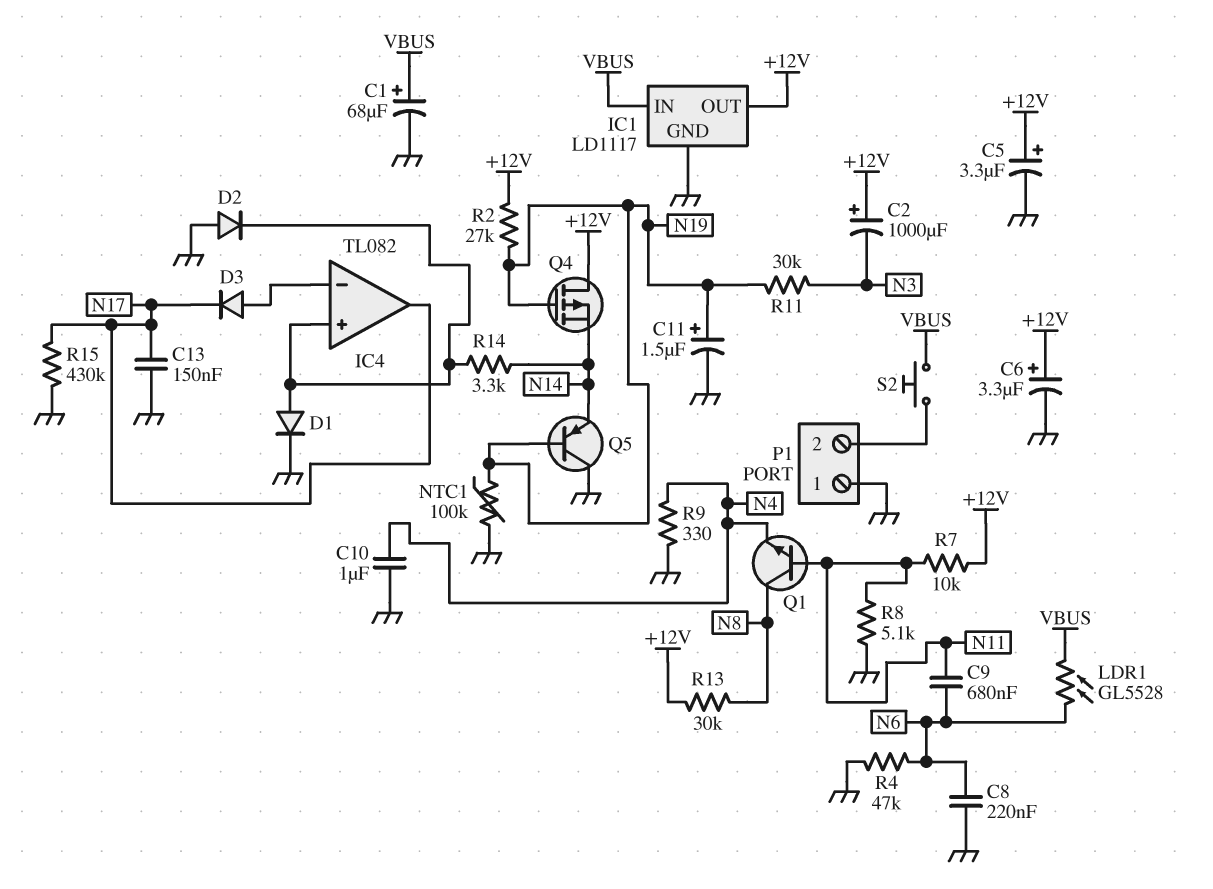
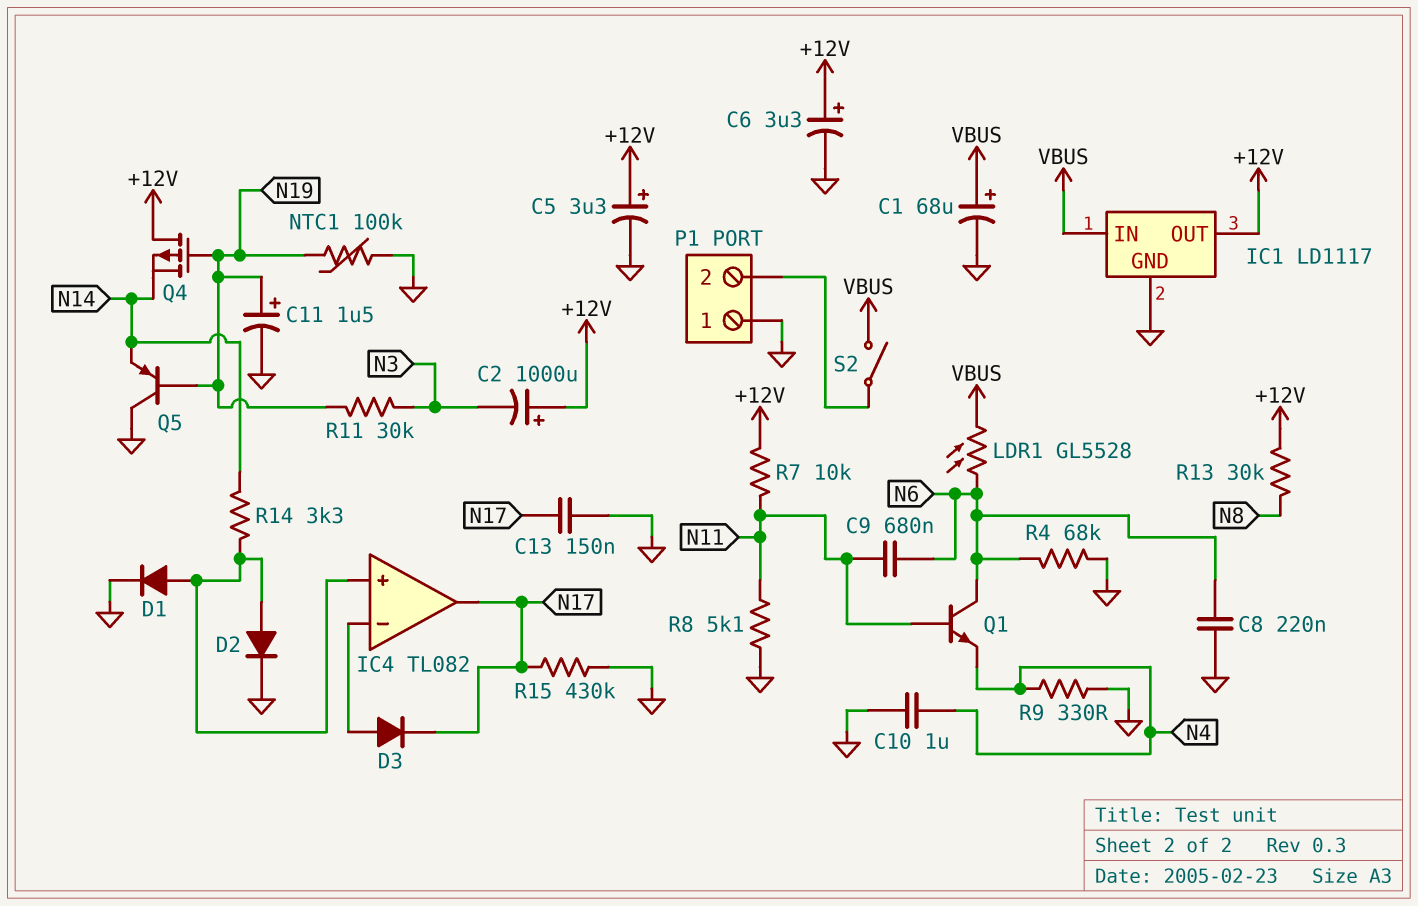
D2: diode (A GND, K IC4/in+) -> diode (A IC4/in+, K GND)
Q1: NPN (B N11, C N8, E N4) -> NPN (B N11, C N6, E N4)
R2: 27k (+12V, N19) -> none
R4: 47k (GND, N6) -> 68k (GND, N6)
S2: button (P1/2, VBUS) -> switch (P1/2, VBUS)

